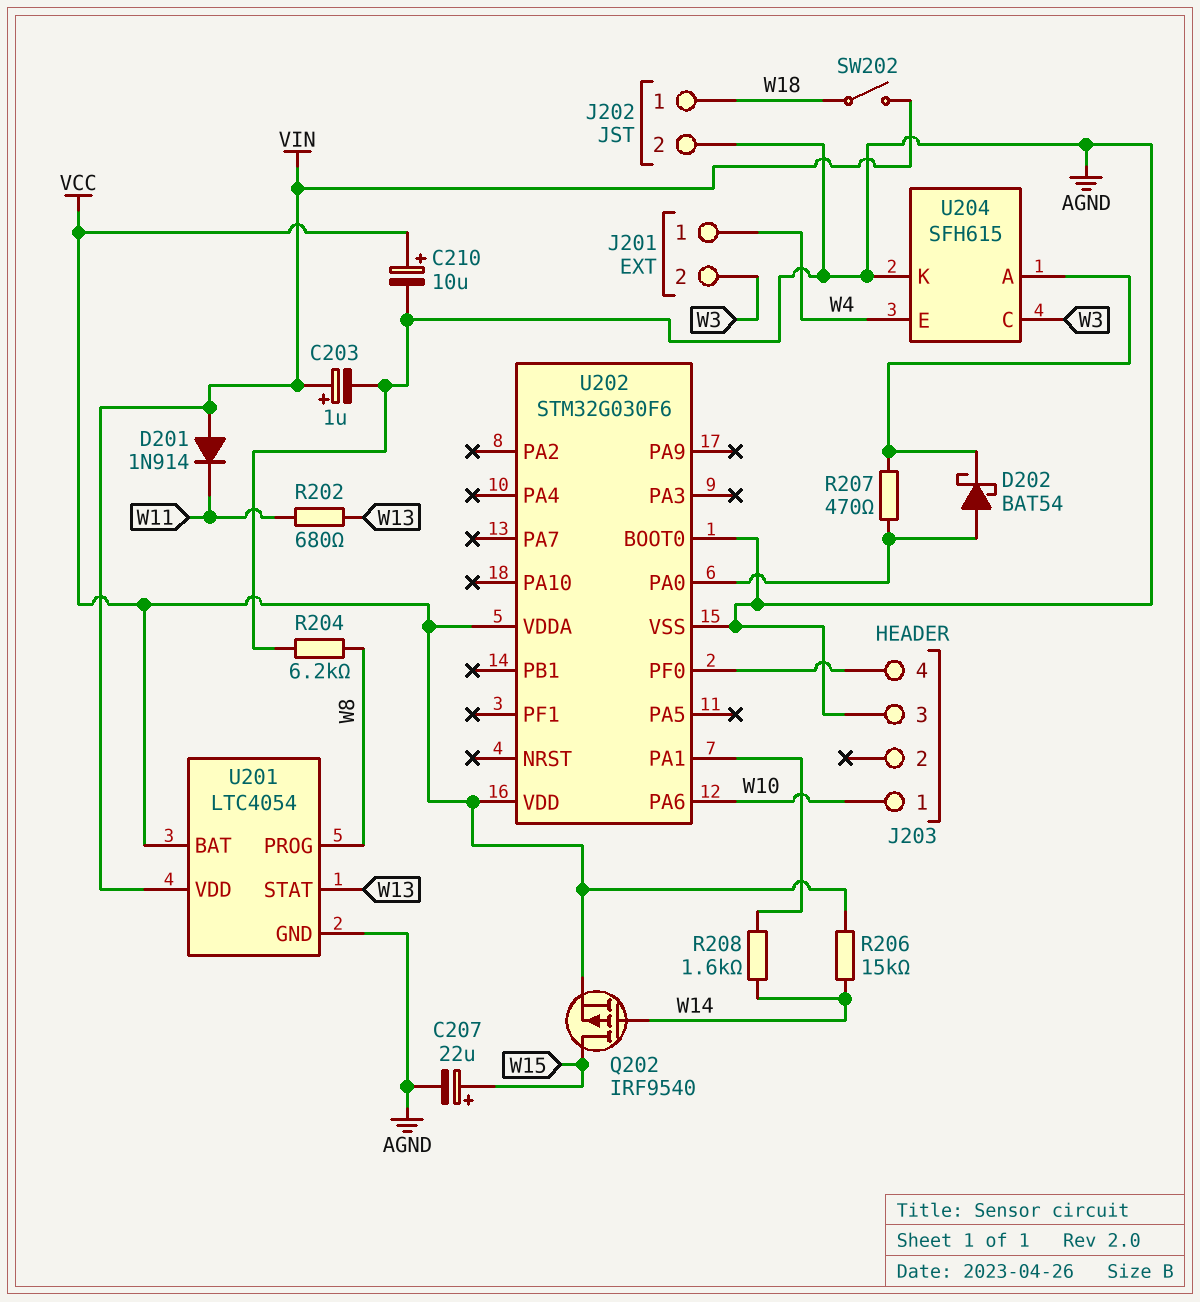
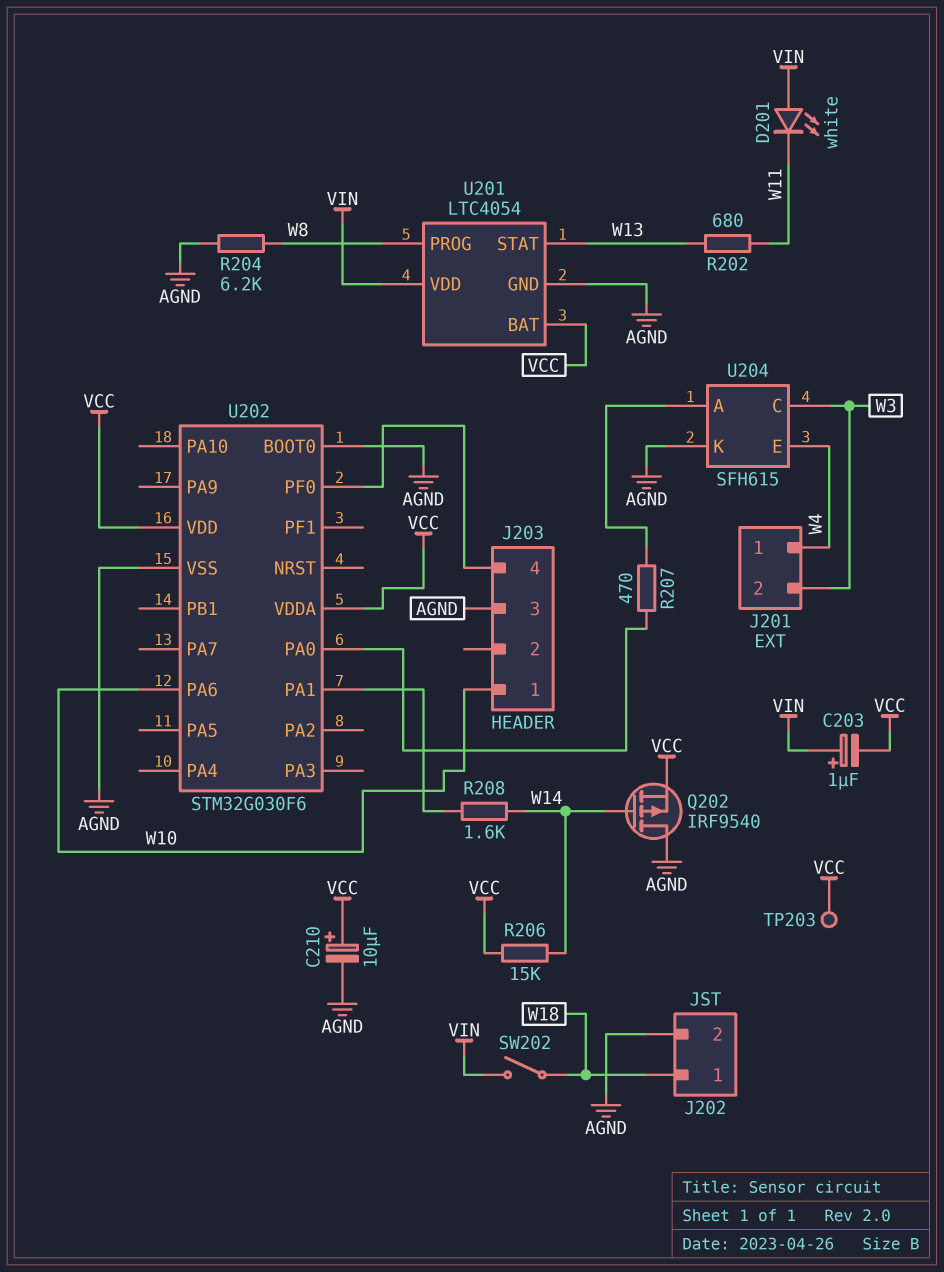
C203: 1uF (plus VIN, minus AGND) -> 1uF (plus VIN, minus VCC)
C207: 22uF (plus W15, minus AGND) -> none
D201: diode 1N914 (A VIN, K W11) -> LED white (A VIN, K W11)
D202: schottky BAT54 (A U202/PA0, K U204/A) -> none
Q202: PMOS IRF9540 (G W14, D W15, S VCC) -> PMOS IRF9540 (G W14, D AGND, S VCC)
TP203: none -> test point (VCC)

